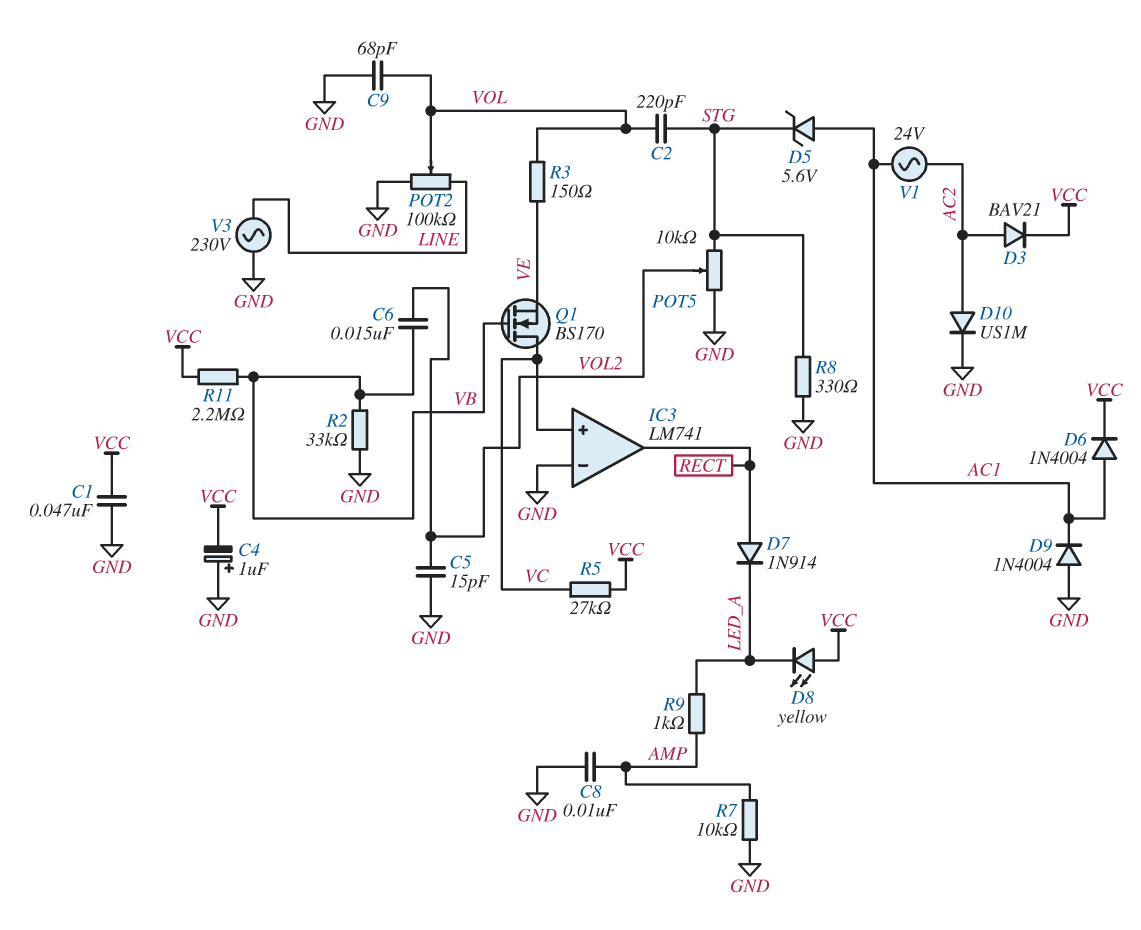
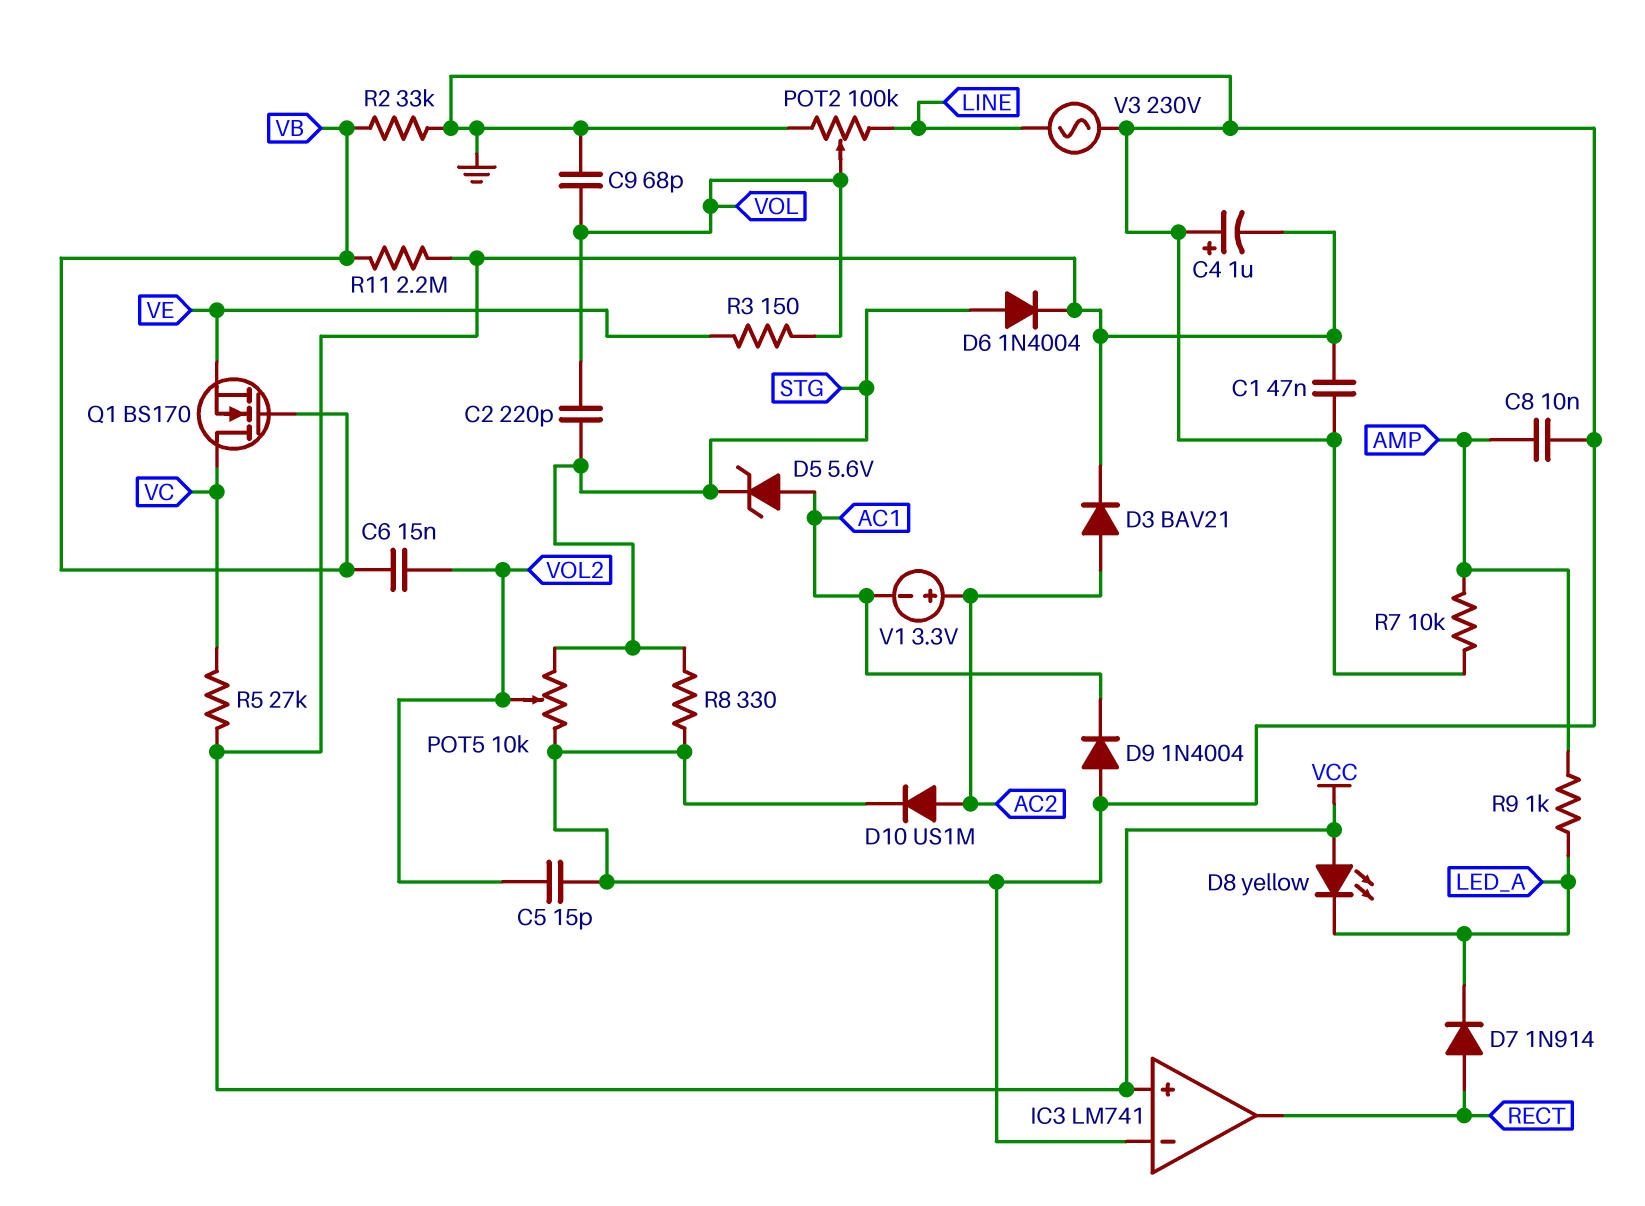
D6: diode 1N4004 (A AC1, K VCC) -> diode 1N4004 (A STG, K VCC)
IC3 pin in+: VC -> VCC
V1: AC 24V (AC1, AC2) -> 3.3V (plus AC2, minus AC1)

